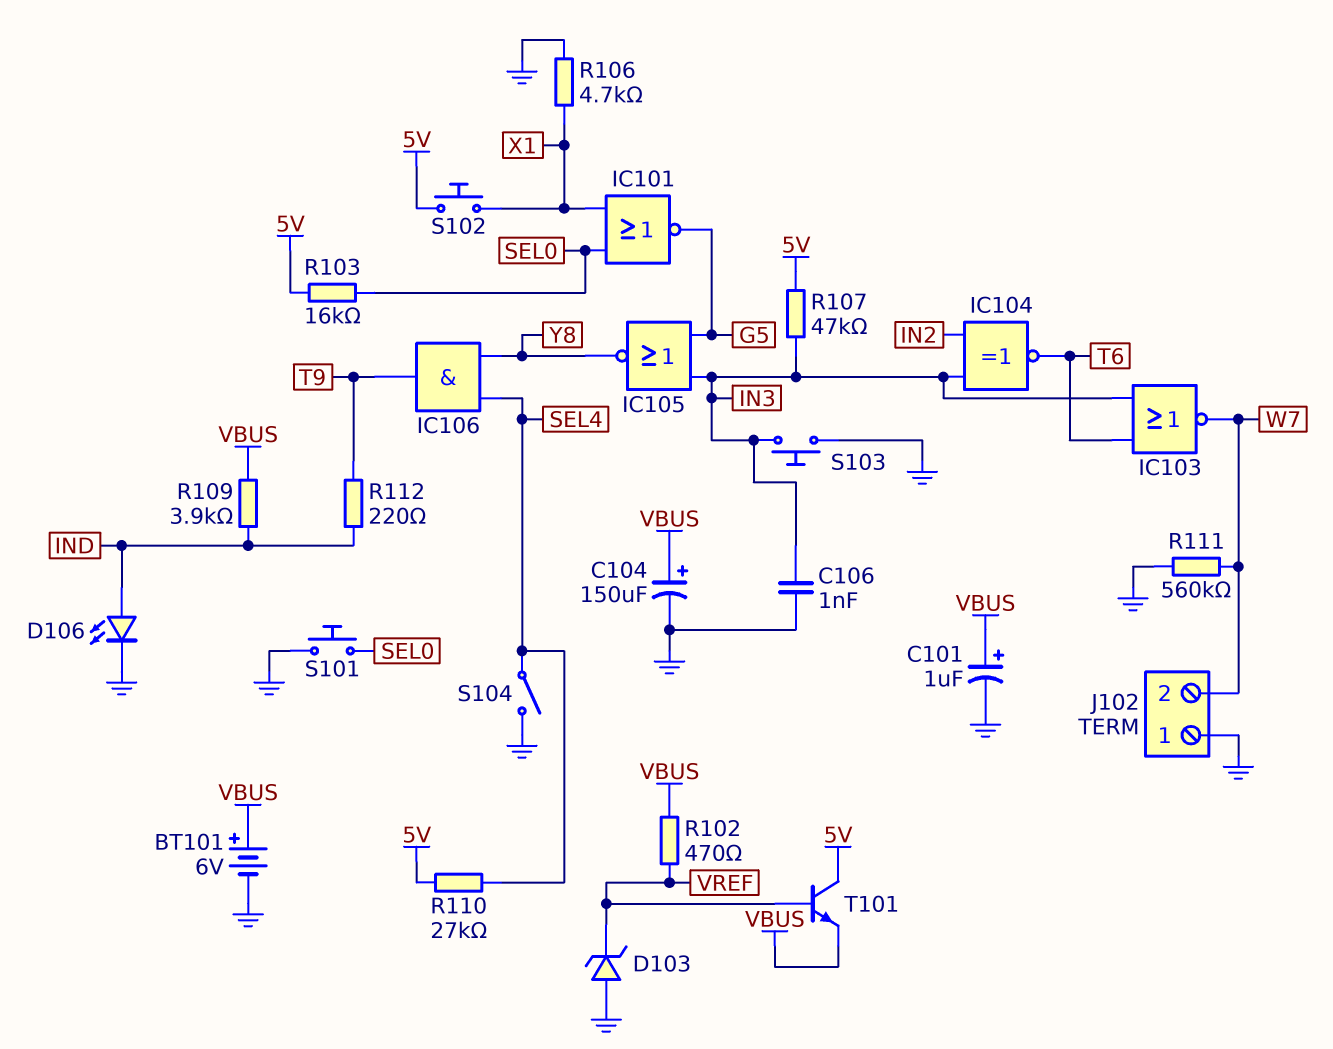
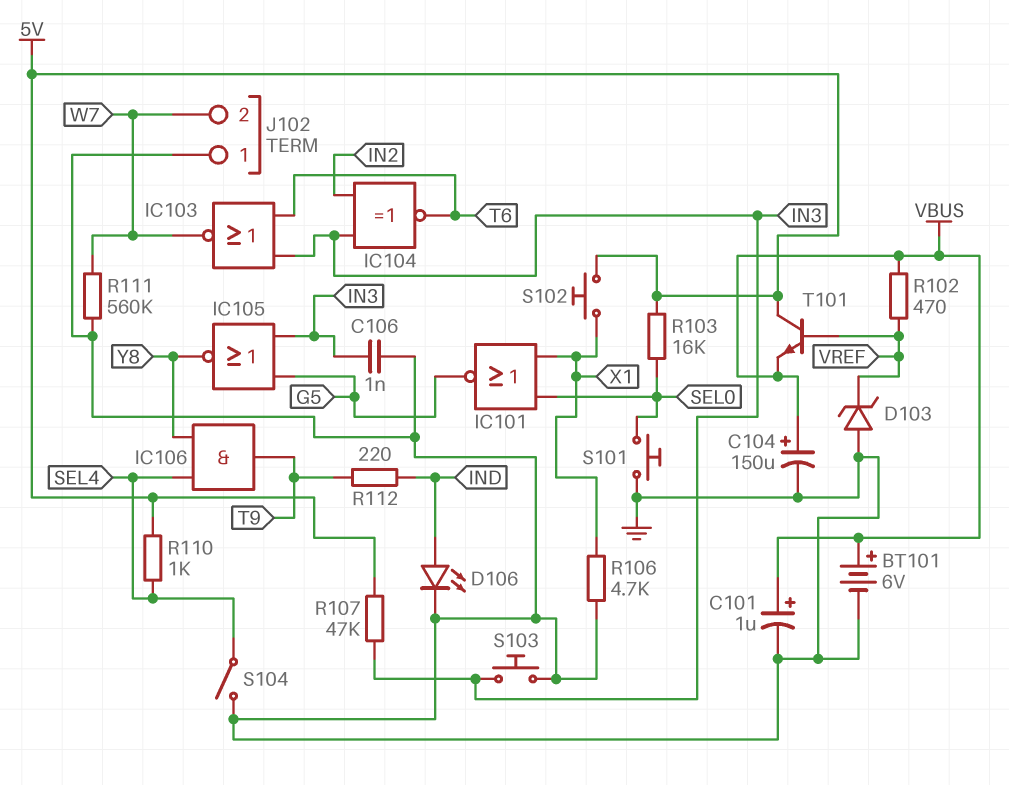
R109: 3.9k (IND, VBUS) -> none
R110: 27k (5V, SEL4) -> 1k (5V, SEL4)

